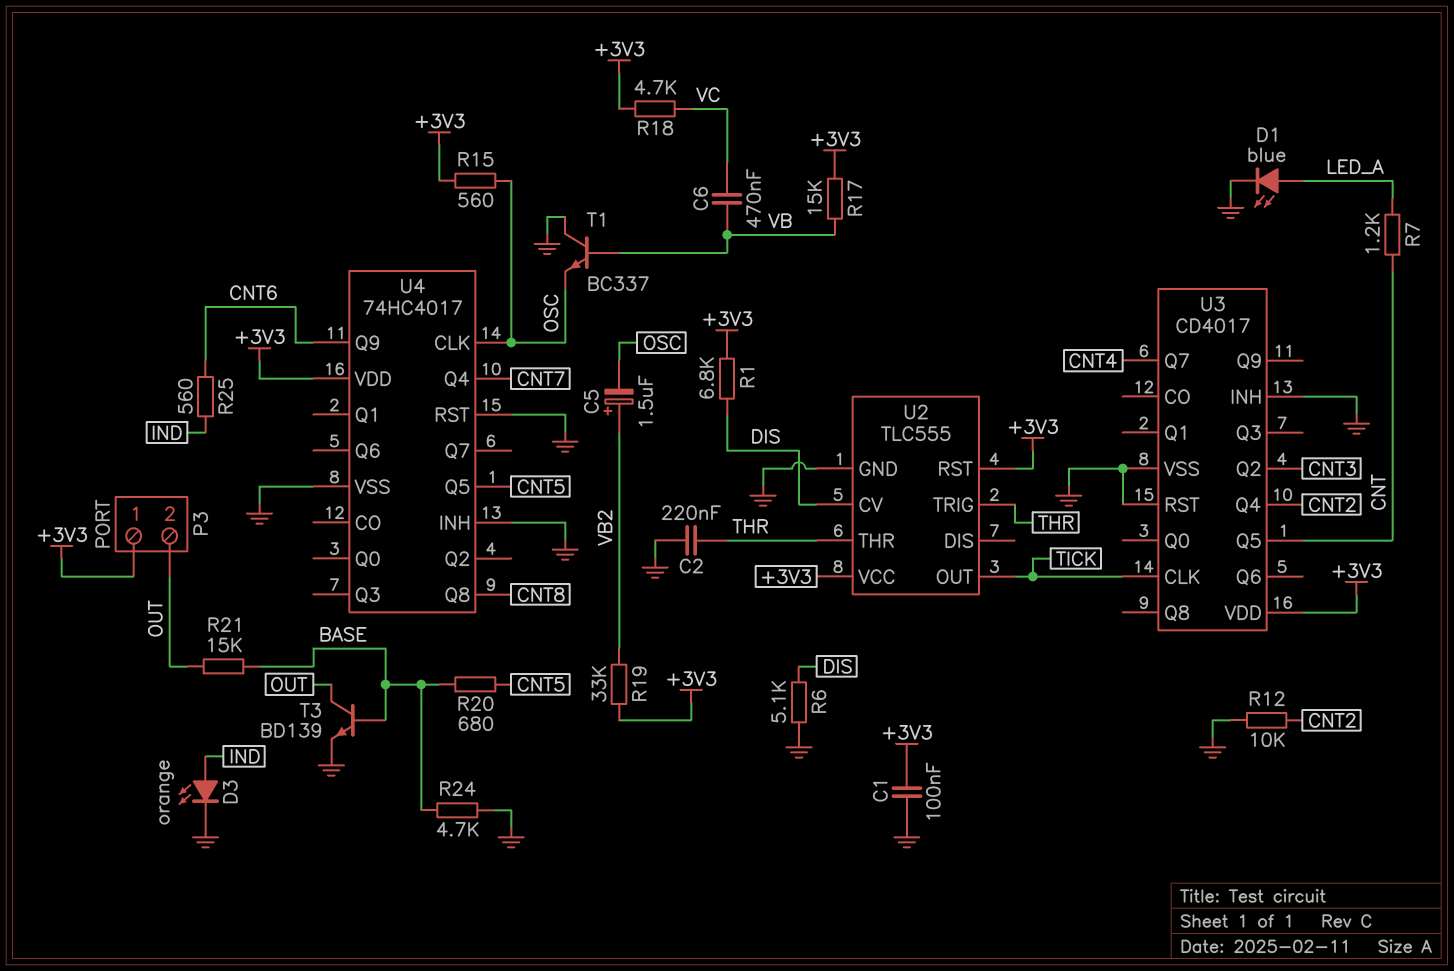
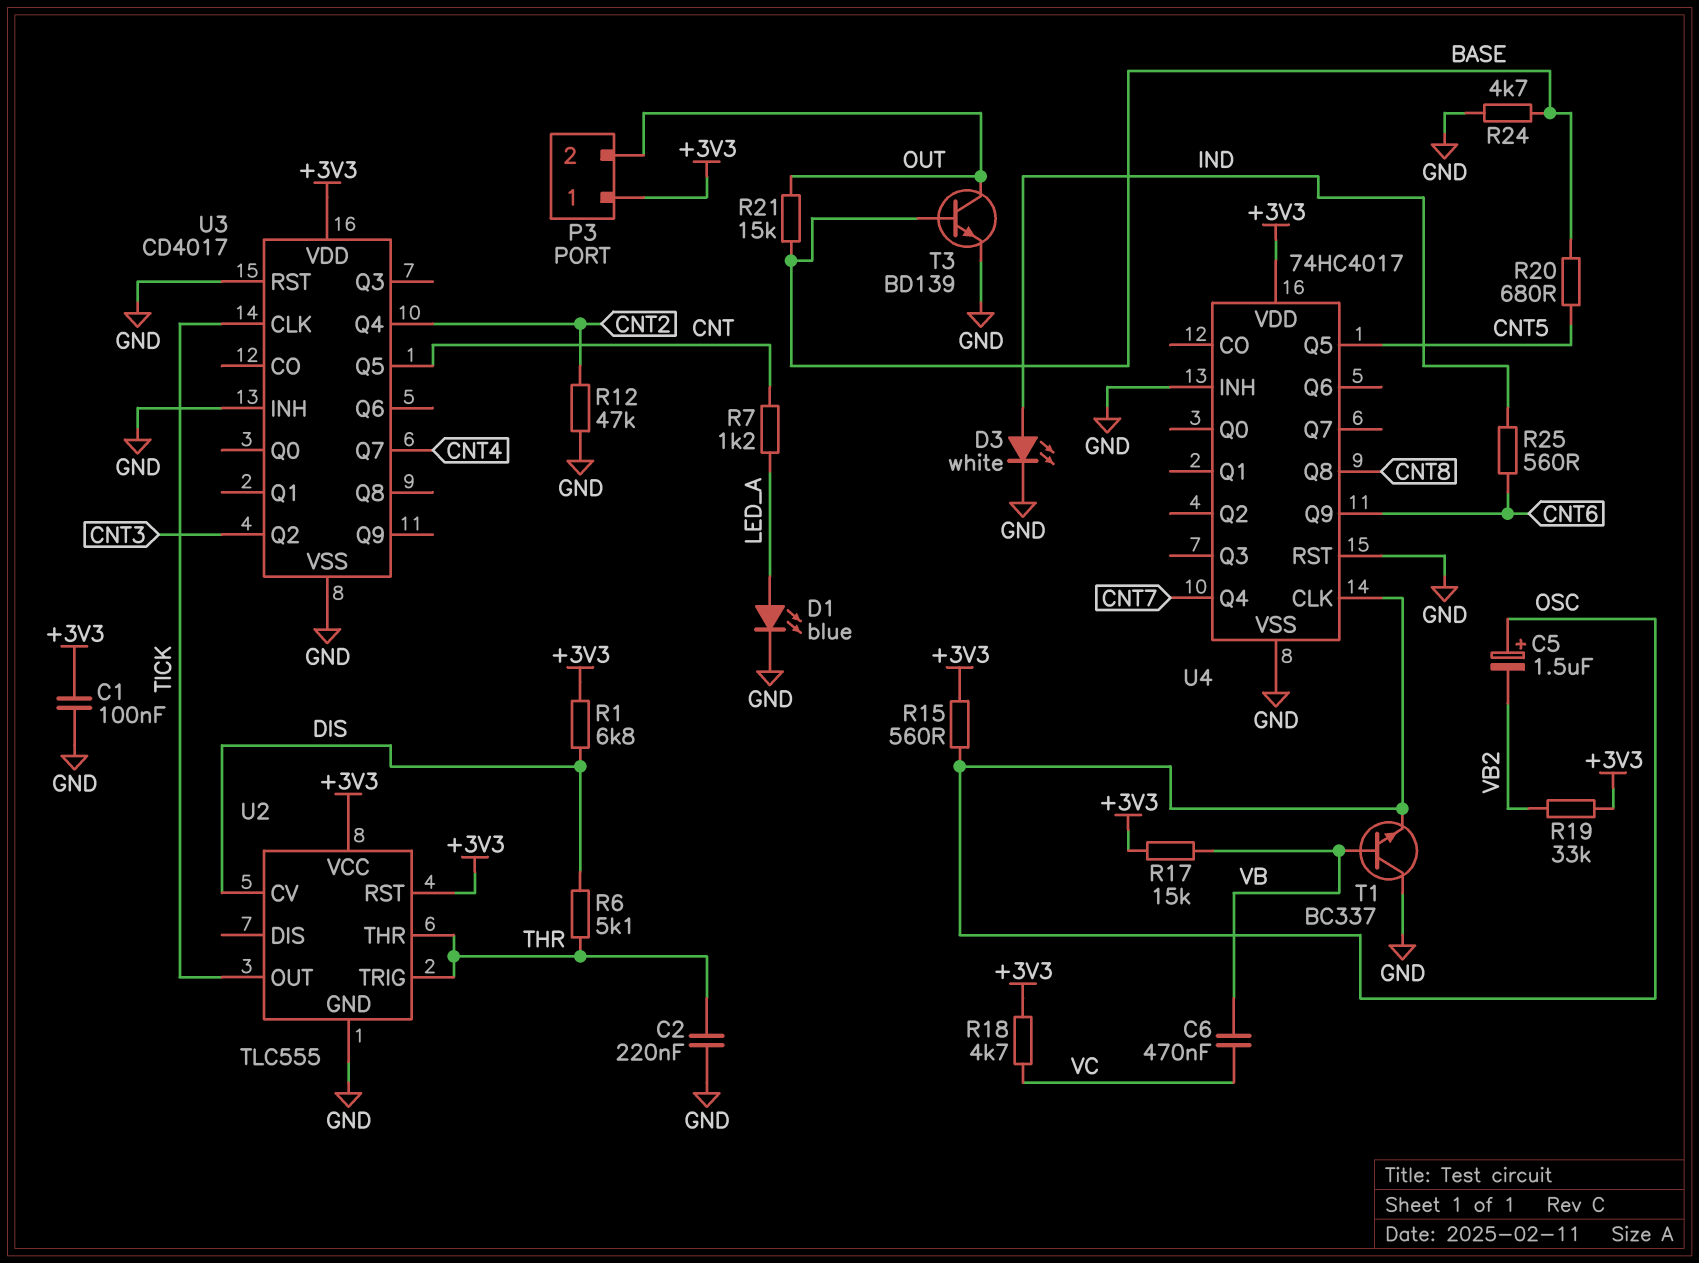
C5: 1.5uF (plus VB2, minus OSC) -> 1.5uF (plus OSC, minus VB2)
D3: LED orange (A IND, K GND) -> LED white (A IND, K GND)
R6: 5.1k (DIS, GND) -> 5.1k (DIS, THR)
R12: 10k (CNT2, GND) -> 47k (CNT2, GND)

